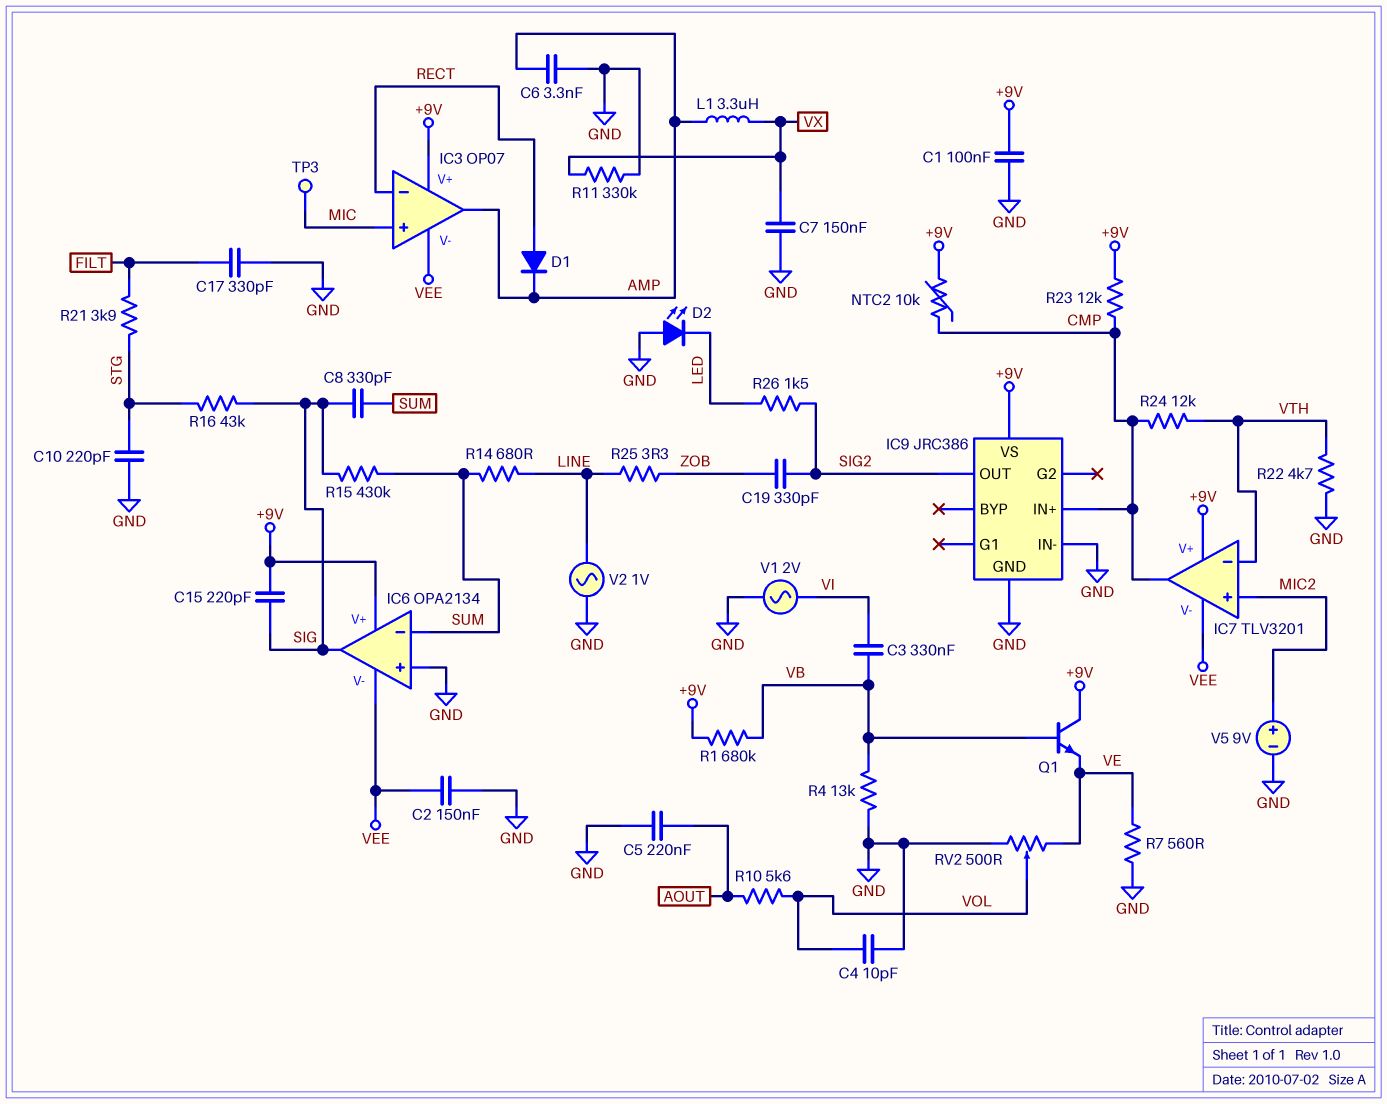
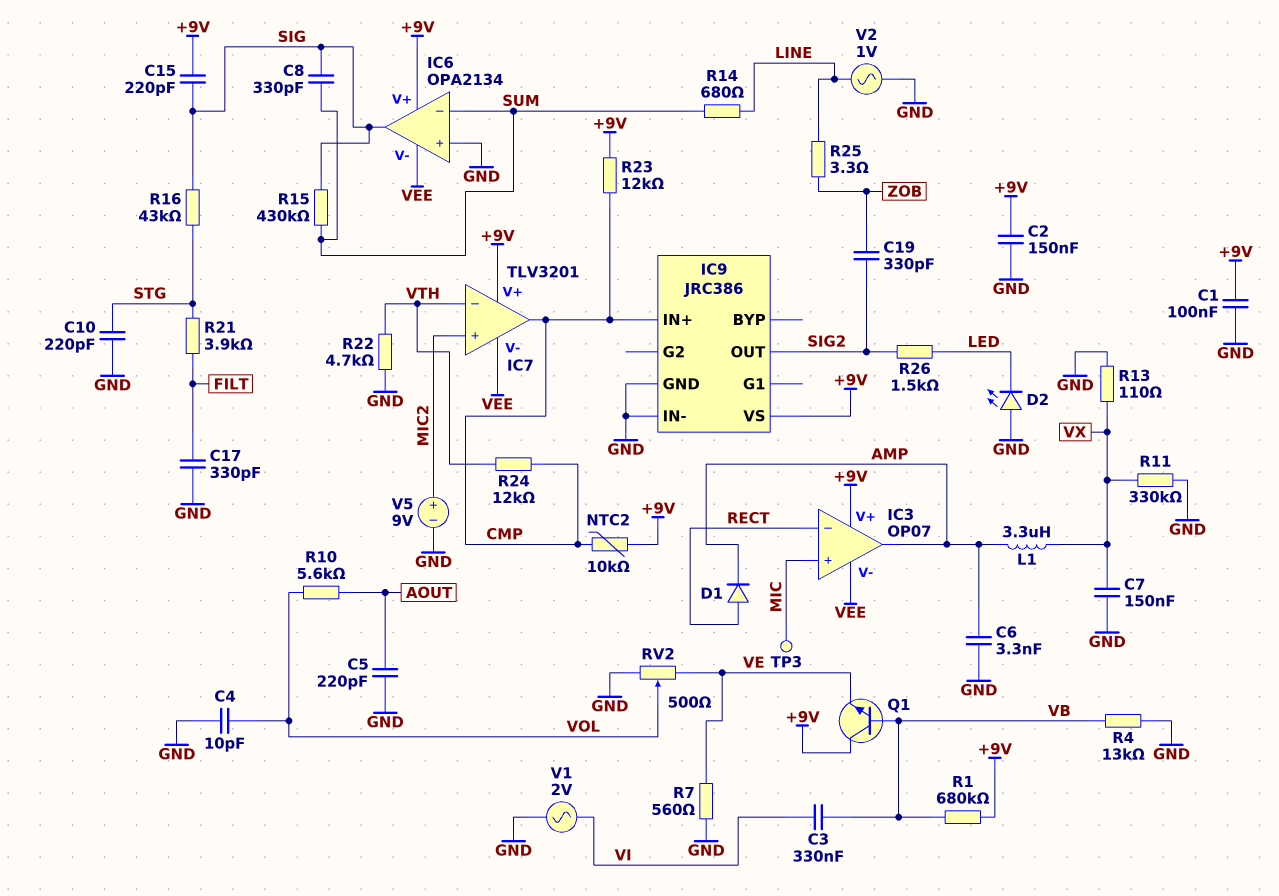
C2: 150nF (GND, VEE) -> 150nF (+9V, GND)
C5: 220nF (AOUT, GND) -> 220pF (AOUT, GND)
R13: none -> 110 (GND, VX)

